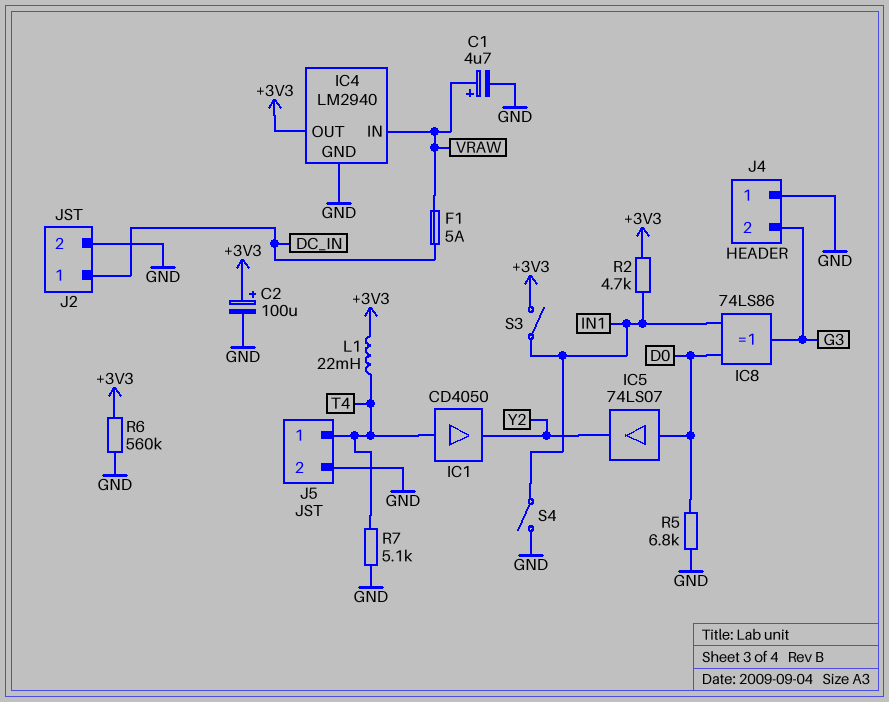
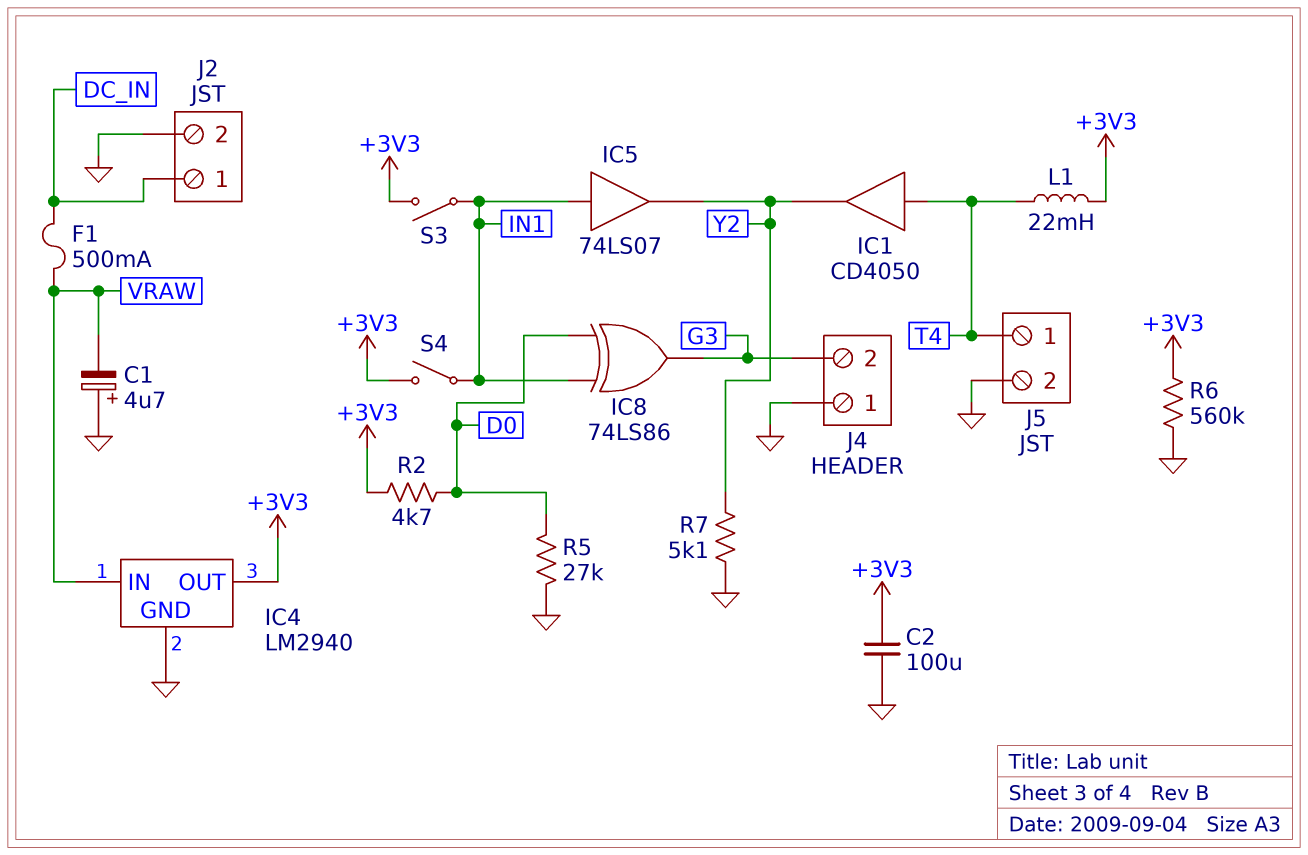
C1: 4.7uF (plus VRAW, minus GND) -> 4.7uF (plus GND, minus VRAW)
C2: 100uF (plus +3V3, minus GND) -> 100uF (+3V3, GND)
F1: 5A (DC_IN, VRAW) -> 500mA (DC_IN, VRAW)
IC5: buffer 74LS07 (in D0, out Y2) -> buffer 74LS07 (in IN1, out Y2)
R2: 4.7k (+3V3, IN1) -> 4.7k (+3V3, D0)
R5: 6.8k (D0, GND) -> 27k (D0, GND)
R7: 5.1k (GND, T4) -> 5.1k (GND, Y2)
S4: switch (GND, IN1) -> switch (+3V3, IN1)

